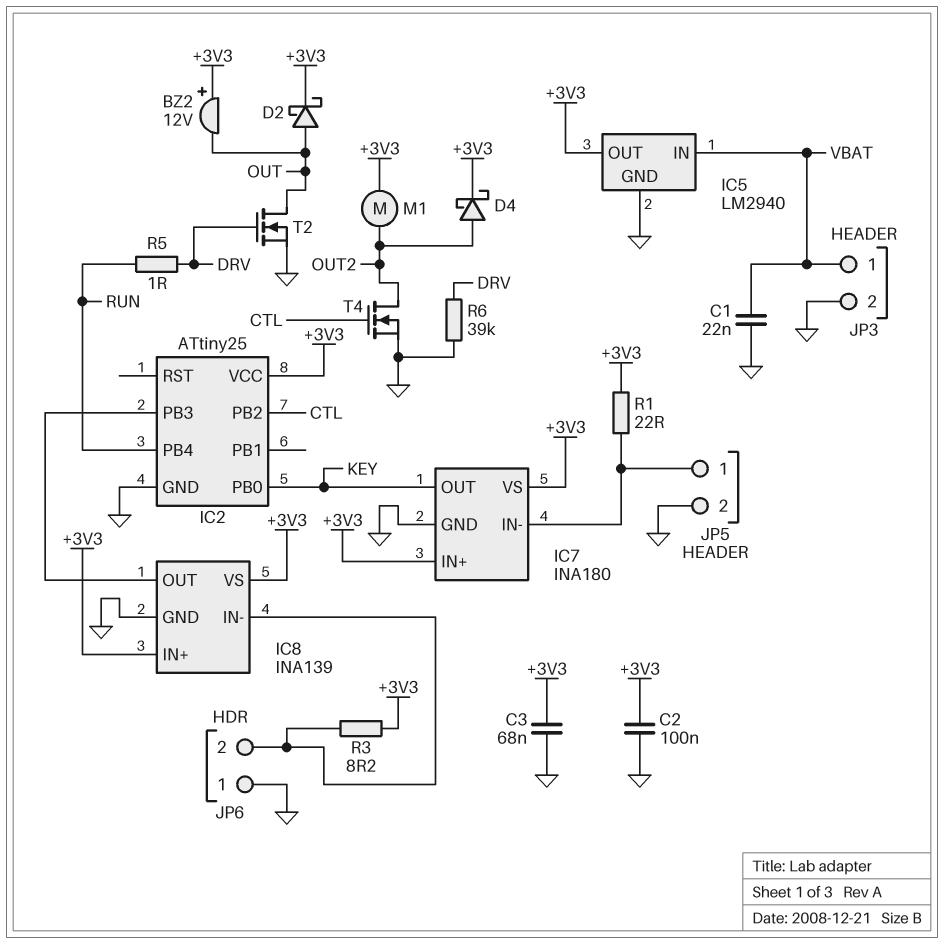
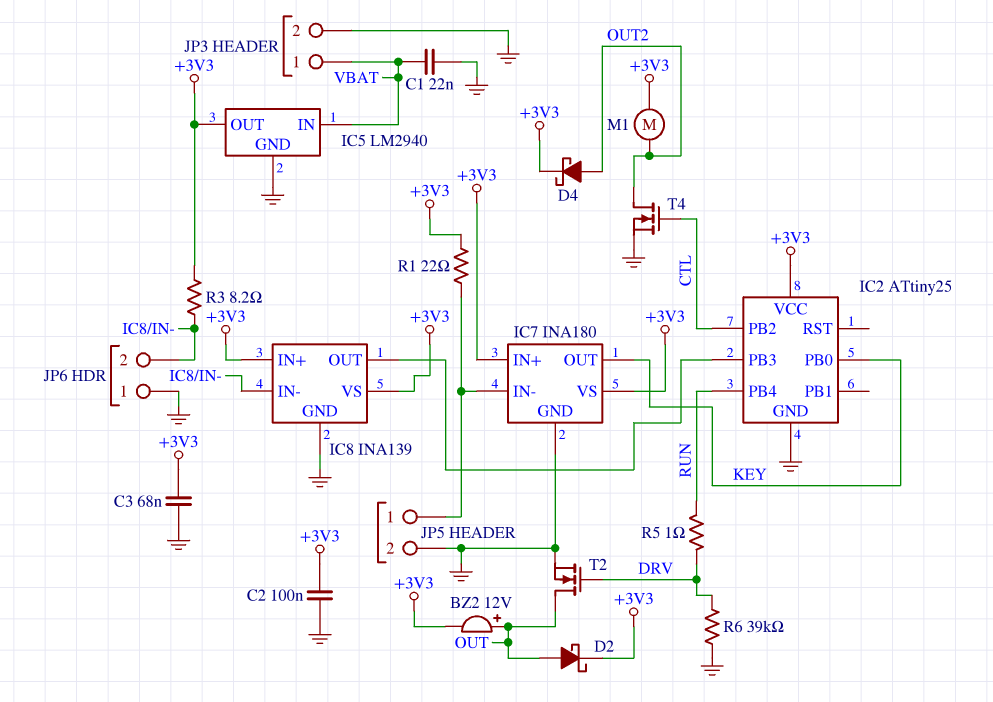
BZ2: buzzer 12V (plus +3V3, minus OUT) -> buzzer 12V (plus OUT, minus +3V3)

